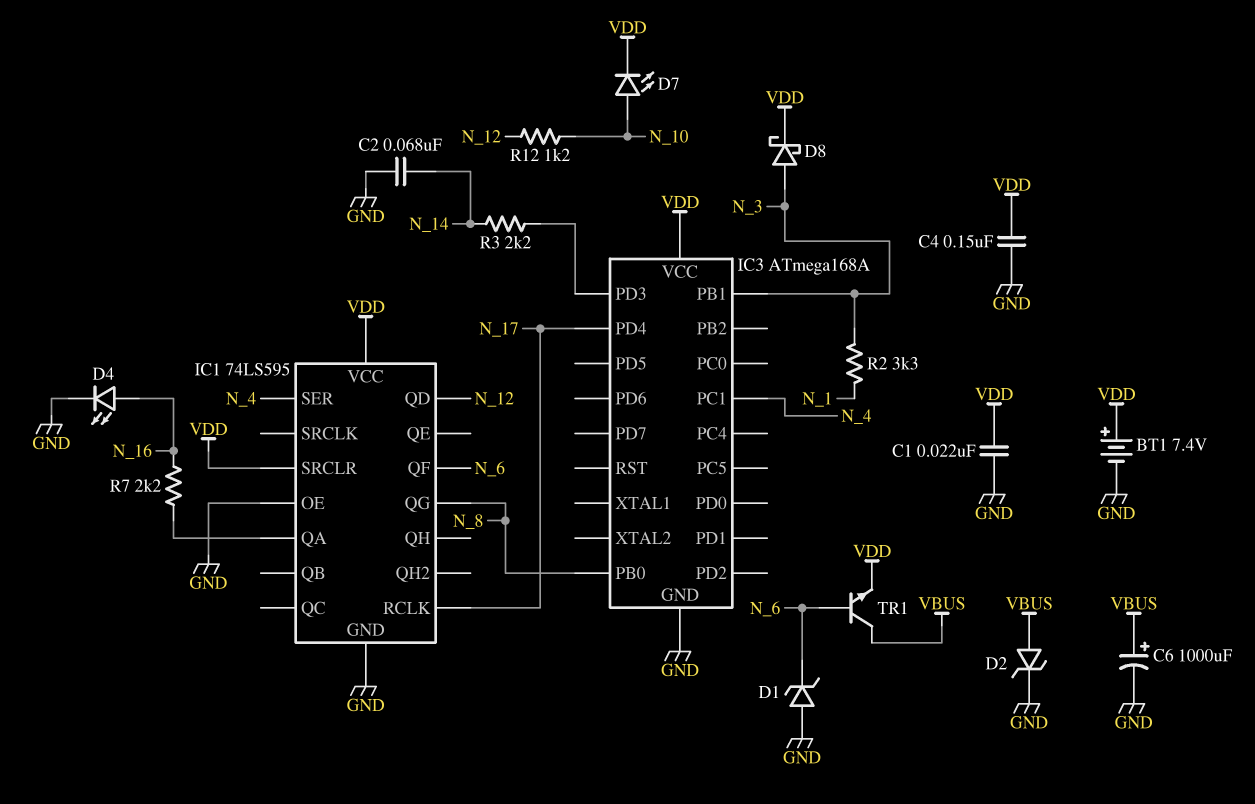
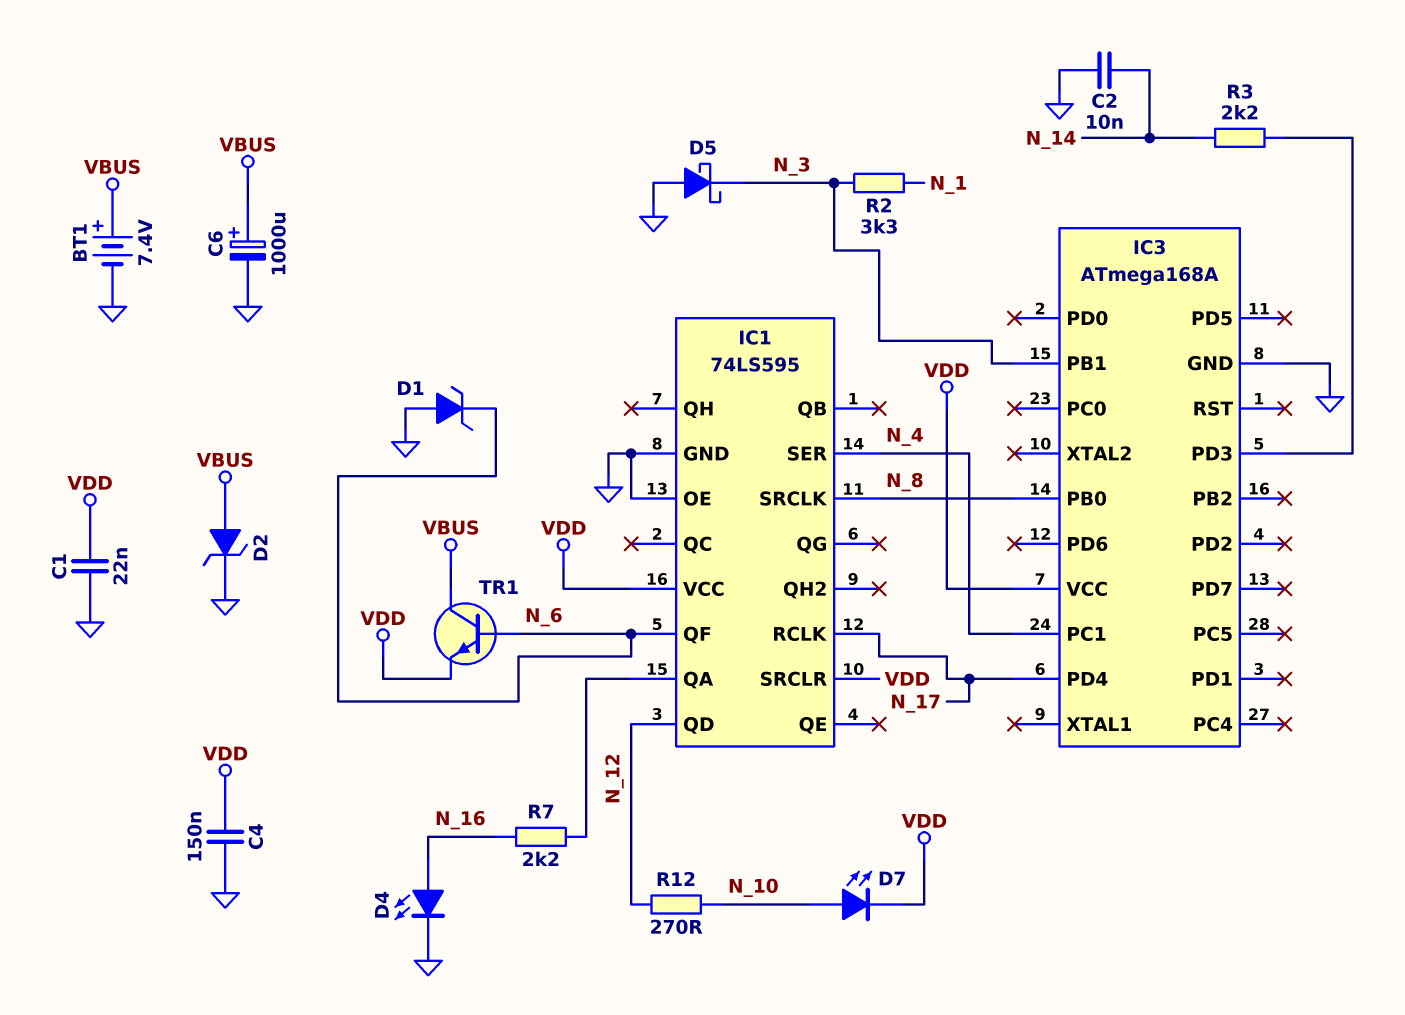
BT1: 7.4V (plus VDD, minus GND) -> 7.4V (plus VBUS, minus GND)
C2: 68nF (GND, N_14) -> 10nF (GND, N_14)
D5: none -> schottky (A GND, K N_3)
D8: schottky (A N_3, K VDD) -> none
IC1 pin QG: N_8 -> none
IC1 pin SRCLK: none -> N_8
R12: 1.2k (N_10, N_12) -> 270 (N_10, N_12)

